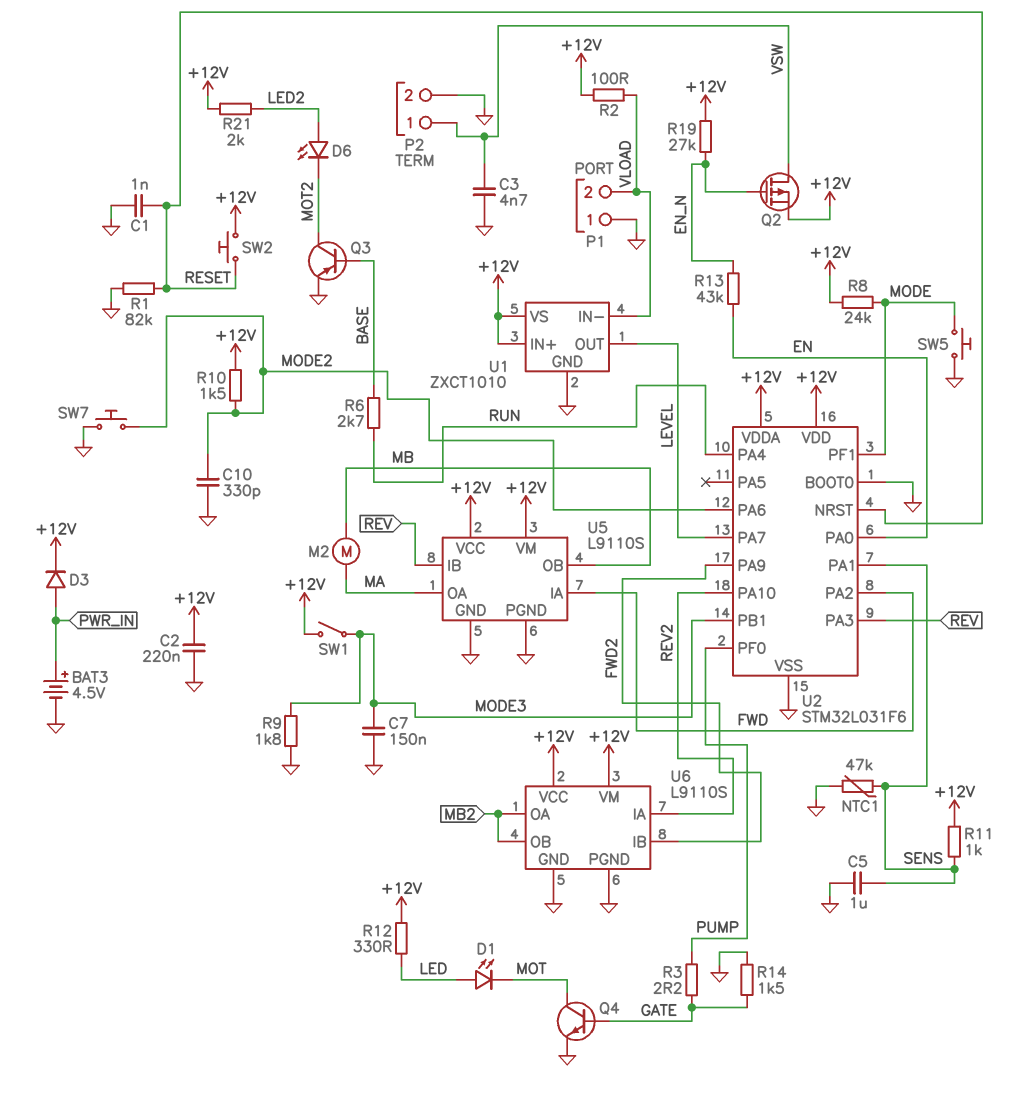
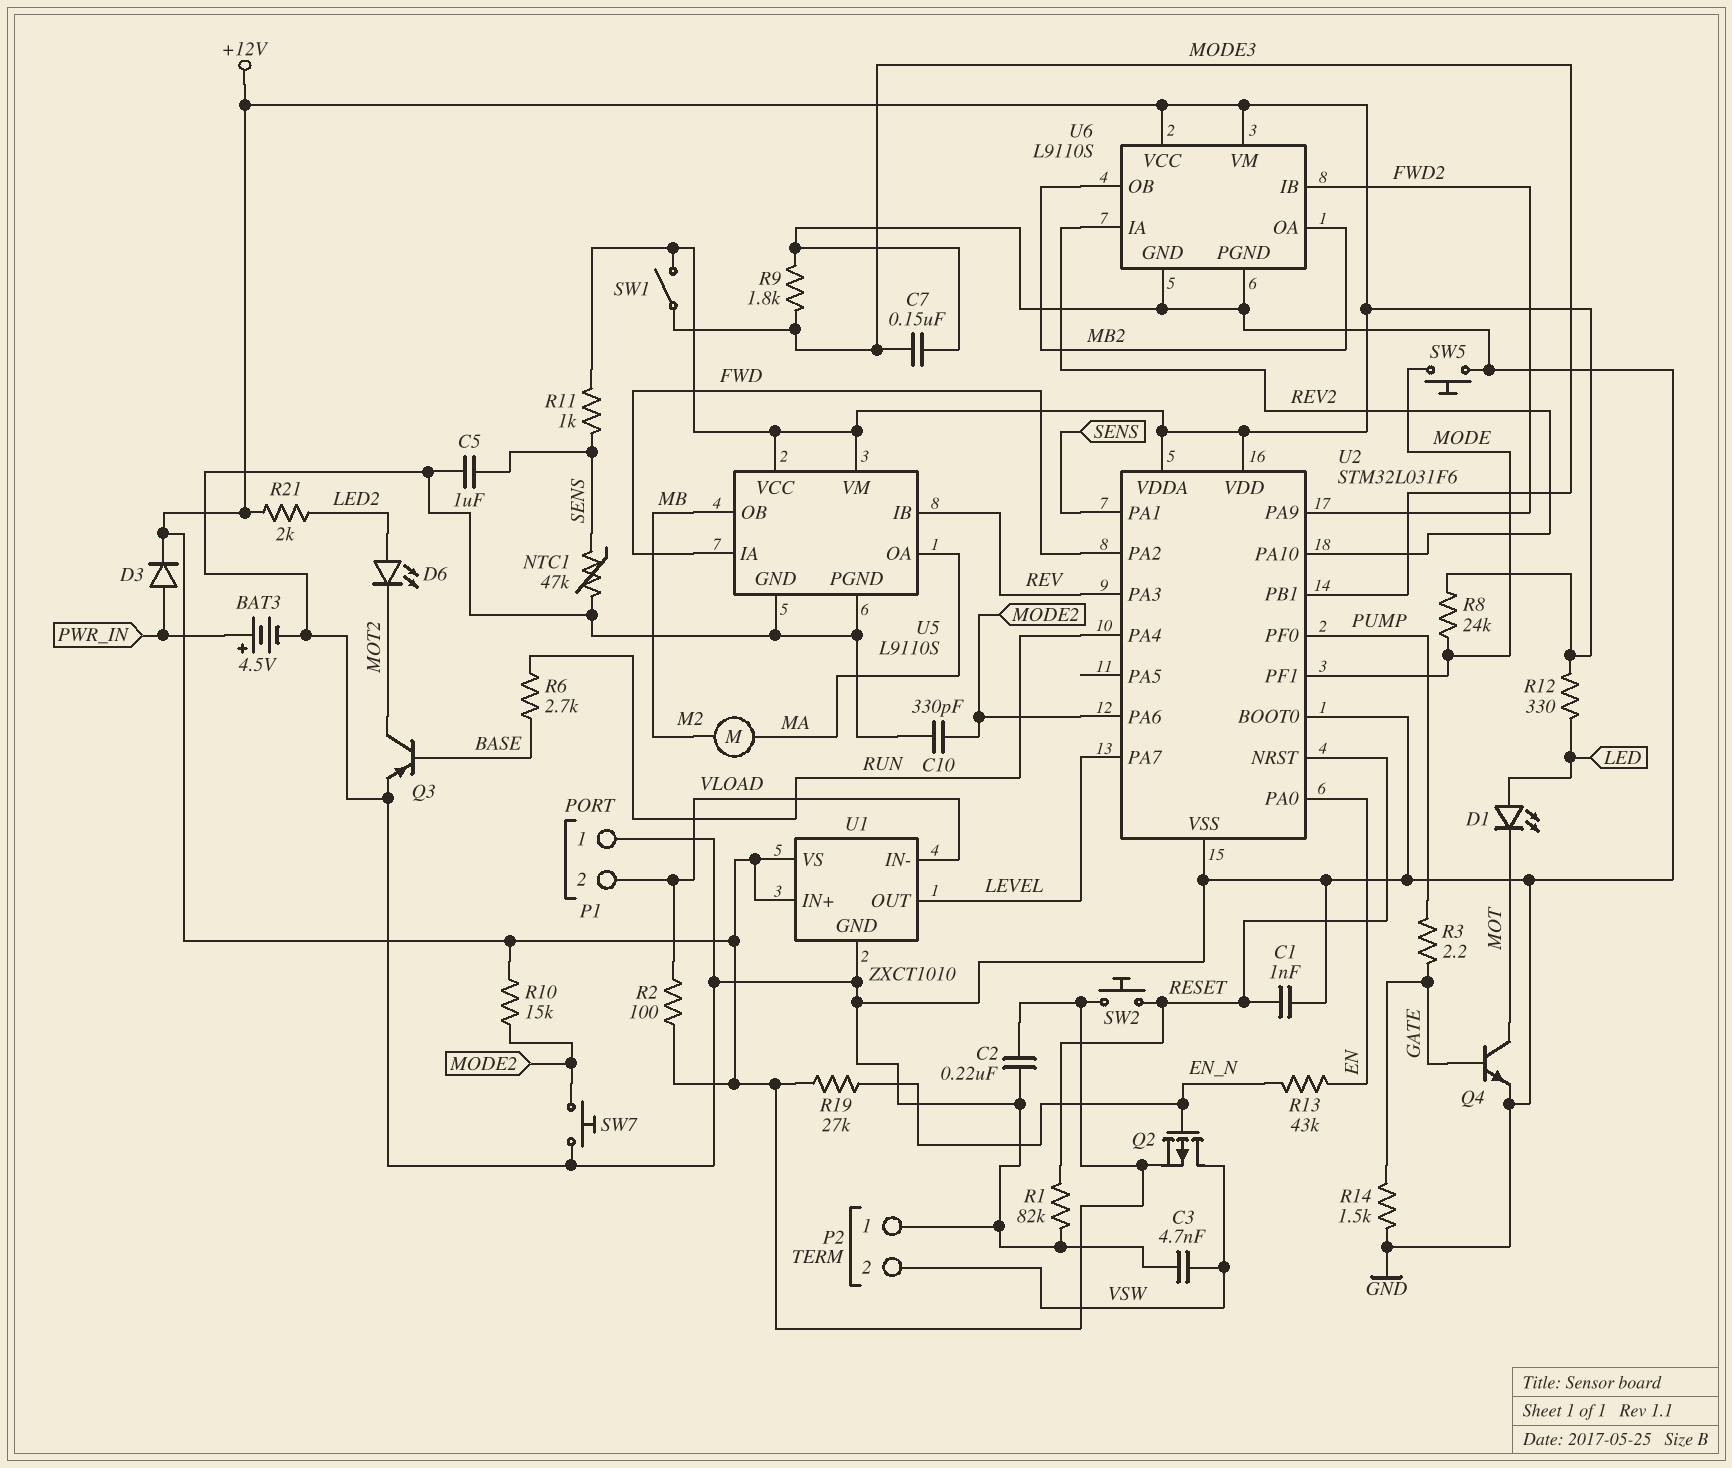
P2 pin 1: VSW -> GND
P2 pin 2: GND -> VSW
R10: 1.5k (+12V, MODE2) -> 15k (+12V, MODE2)

